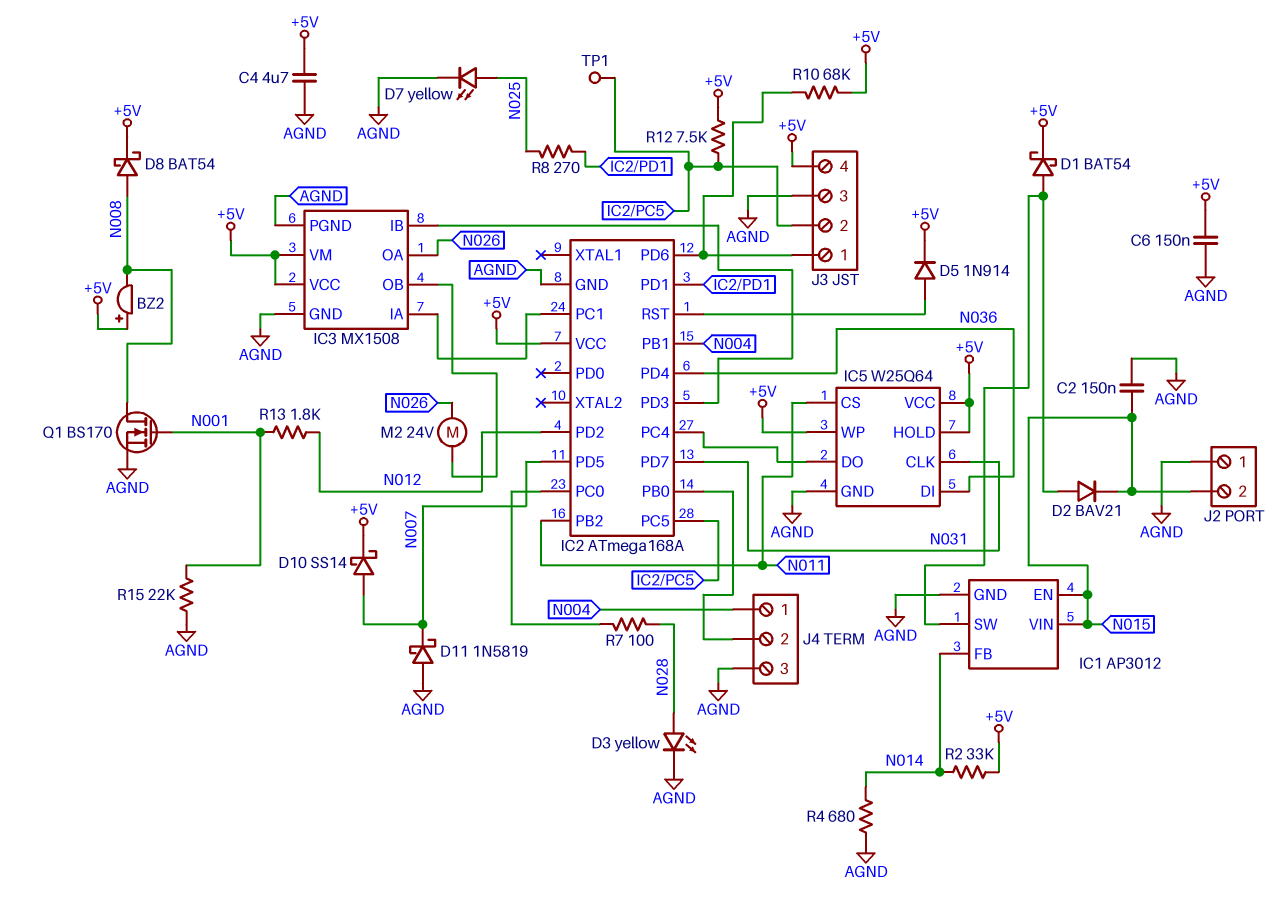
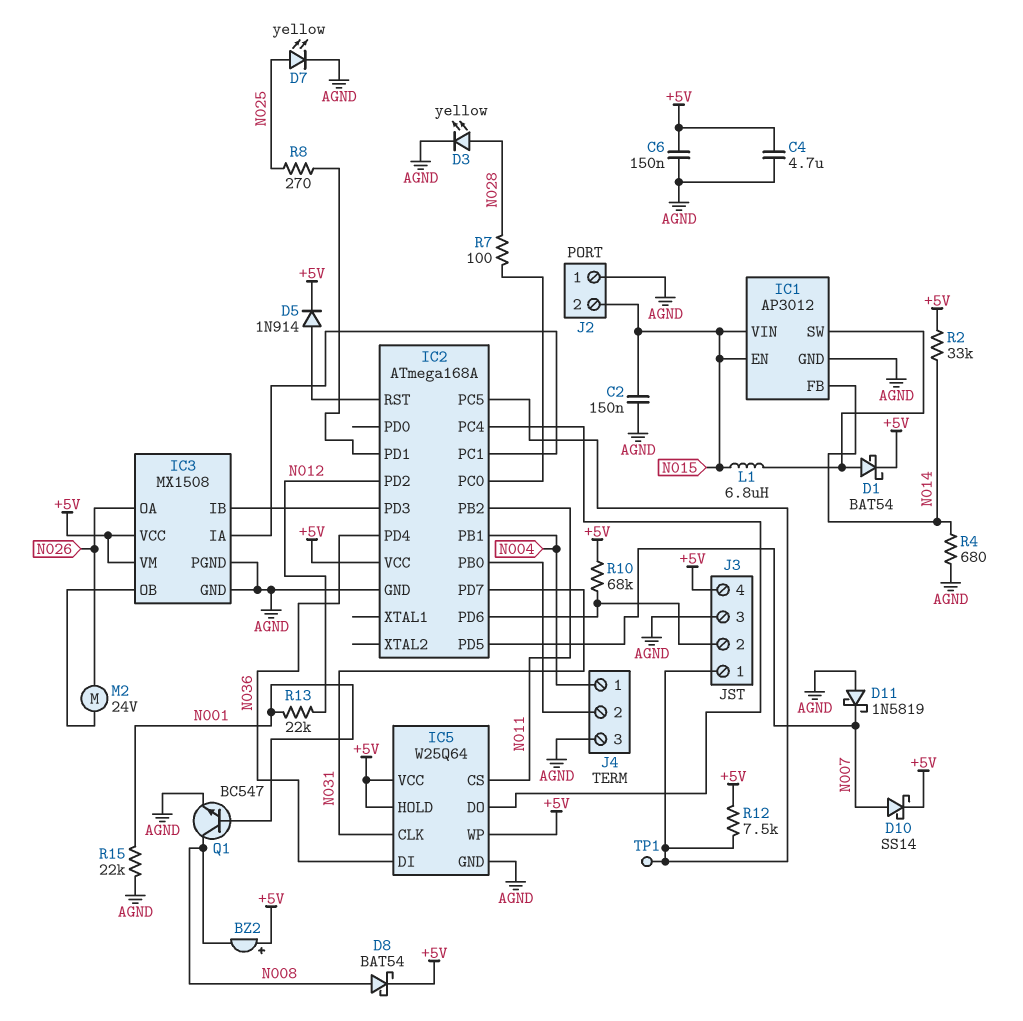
D2: diode BAV21 (A IC1/SW, K N015) -> none
J3 pin 1: IC2/PD6 -> IC2/PC5
J3 pin 2: IC2/PC5 -> IC2/PD6
L1: none -> 6.8uH (IC1/SW, N015)
Q1: NMOS BS170 (G N001, D N008, S AGND) -> NPN BC547 (B N001, C N008, E AGND)
R13: 1.8k (N001, N012) -> 22k (N001, N012)

